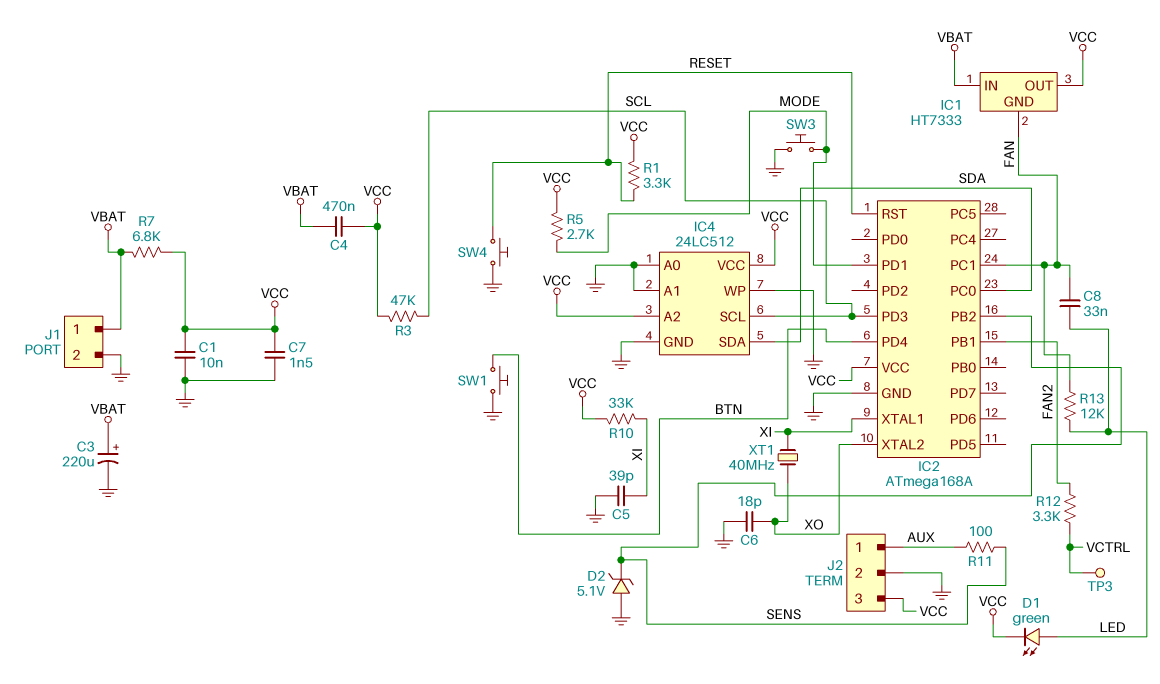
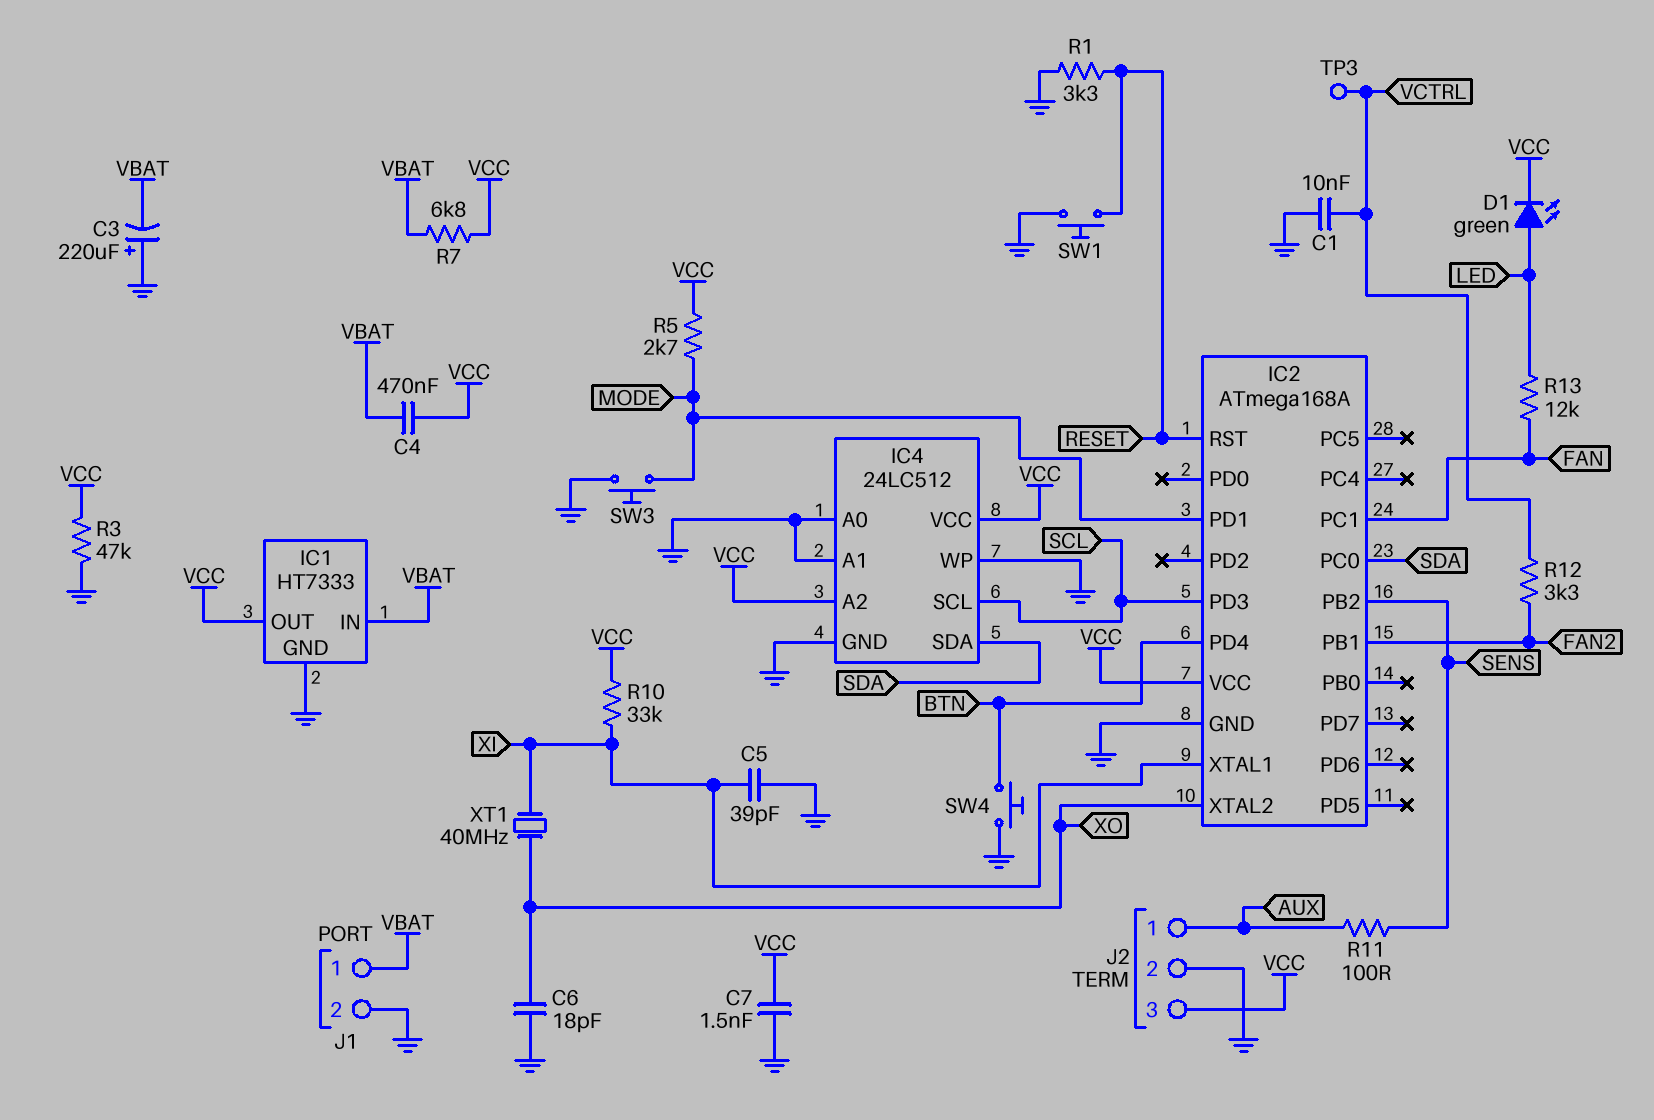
C1: 10nF (GND, VCC) -> 10nF (GND, VCTRL)
C3: 220uF (plus VBAT, minus GND) -> 220uF (plus GND, minus VBAT)
C8: 33nF (FAN, LED) -> none
D2: zener 5.1V (A GND, K SENS) -> none
IC1 pin GND: FAN -> GND
R1: 3.3k (RESET, VCC) -> 3.3k (GND, RESET)
R3: 47k (SCL, VCC) -> 47k (GND, VCC)
SW1: button (BTN, GND) -> button (GND, RESET)
SW4: button (GND, RESET) -> button (BTN, GND)

